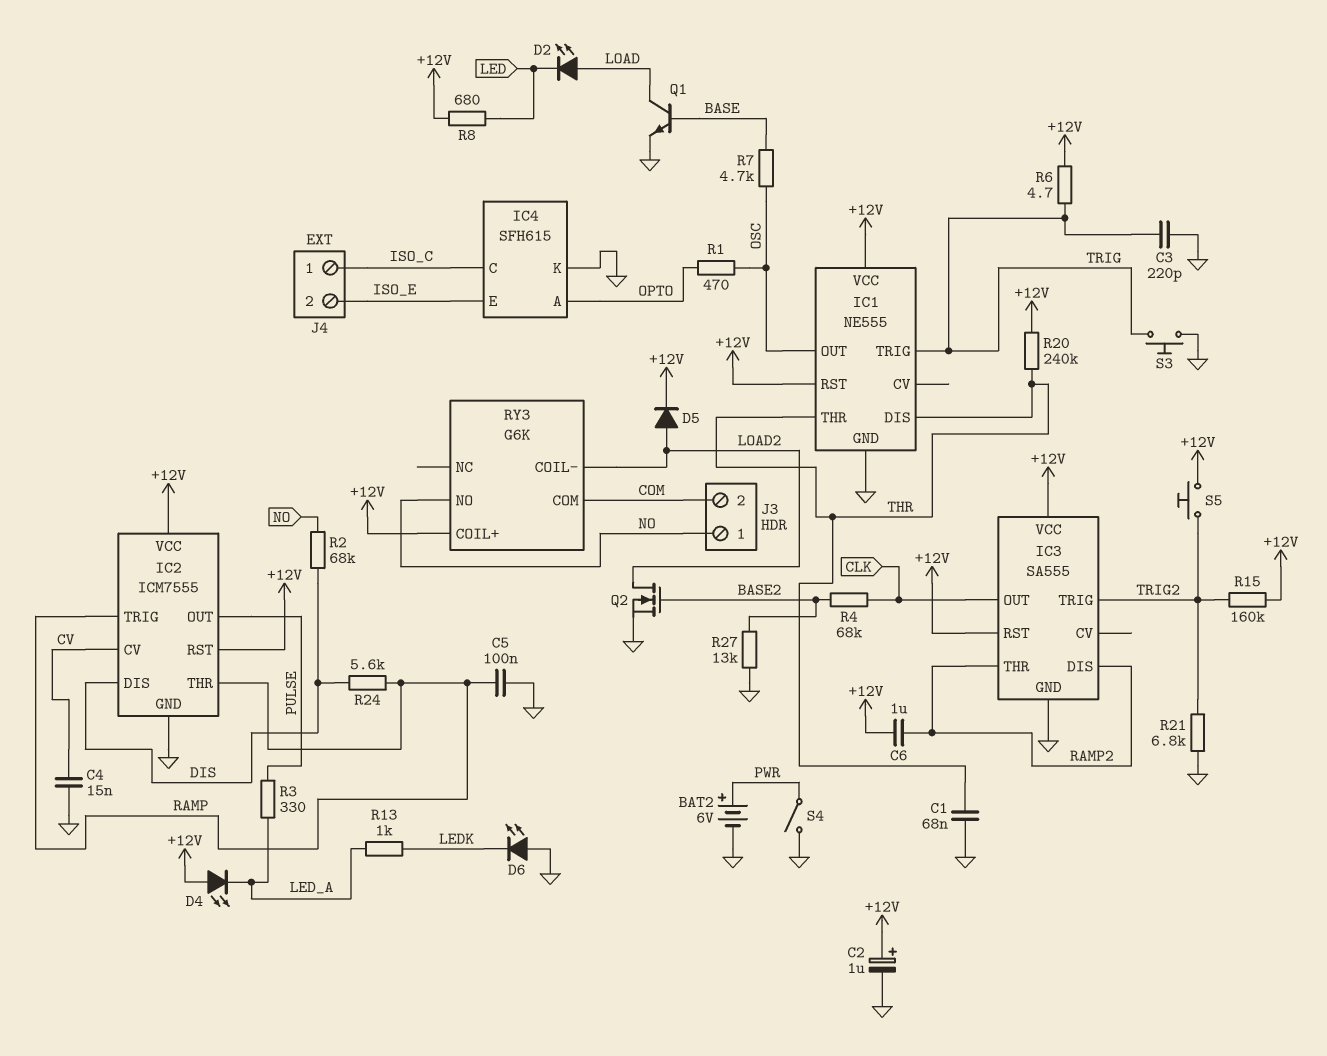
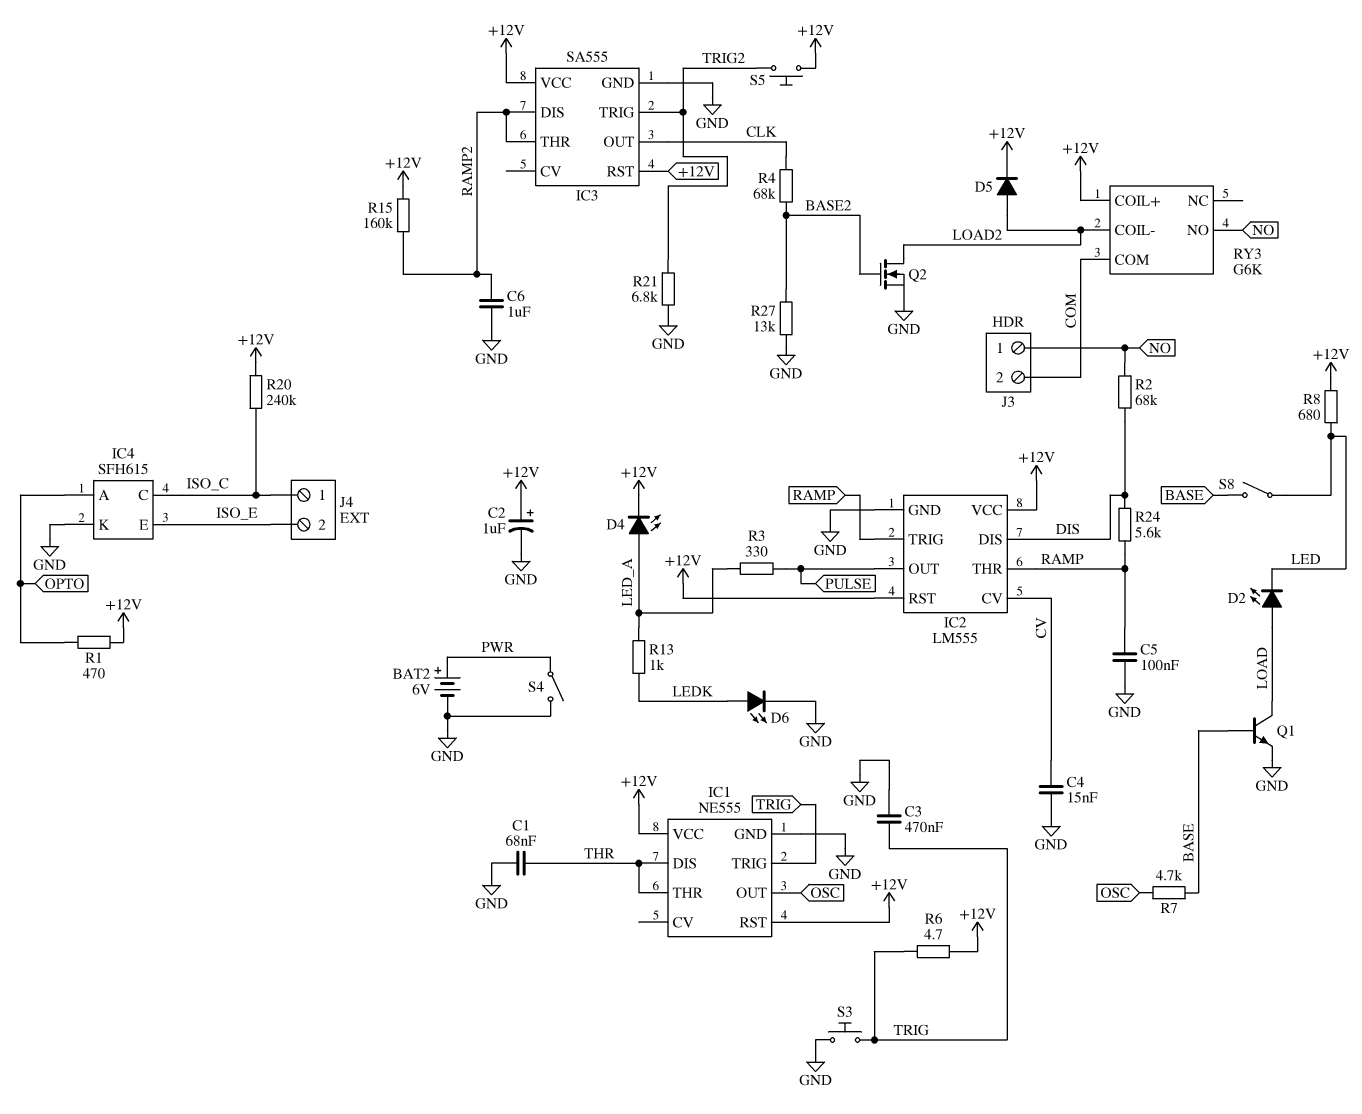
C3: 220pF (GND, TRIG) -> 470nF (GND, TRIG)
C6: 1uF (+12V, RAMP2) -> 1uF (GND, RAMP2)
D4: LED (A +12V, K LED_A) -> LED (A LED_A, K +12V)
D6: LED (A GND, K LEDK) -> LED (A LEDK, K GND)
IC2: ICM7555 -> LM555
R1: 470 (OPTO, OSC) -> 470 (+12V, OPTO)
R15: 160k (+12V, TRIG2) -> 160k (+12V, RAMP2)
R20: 240k (+12V, THR) -> 240k (+12V, ISO_C)
S8: none -> switch (BASE, LED)

